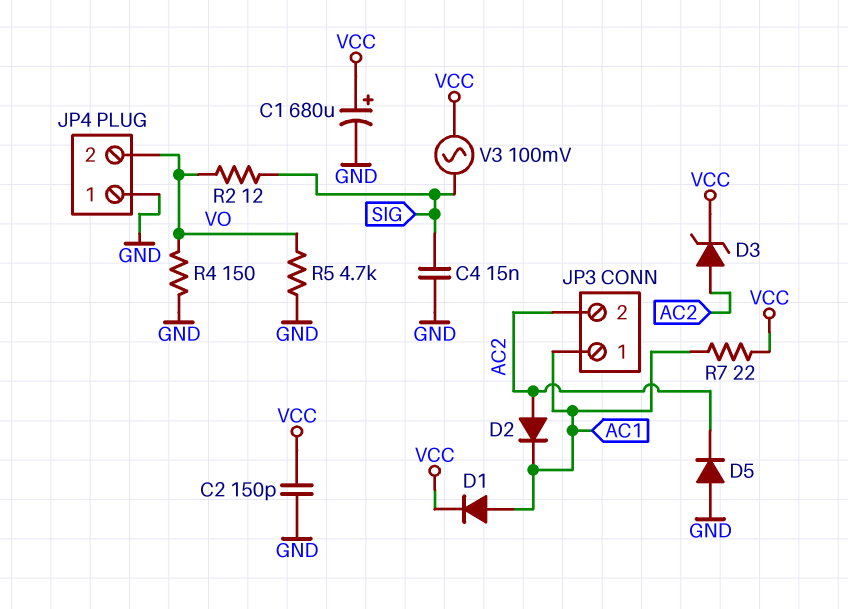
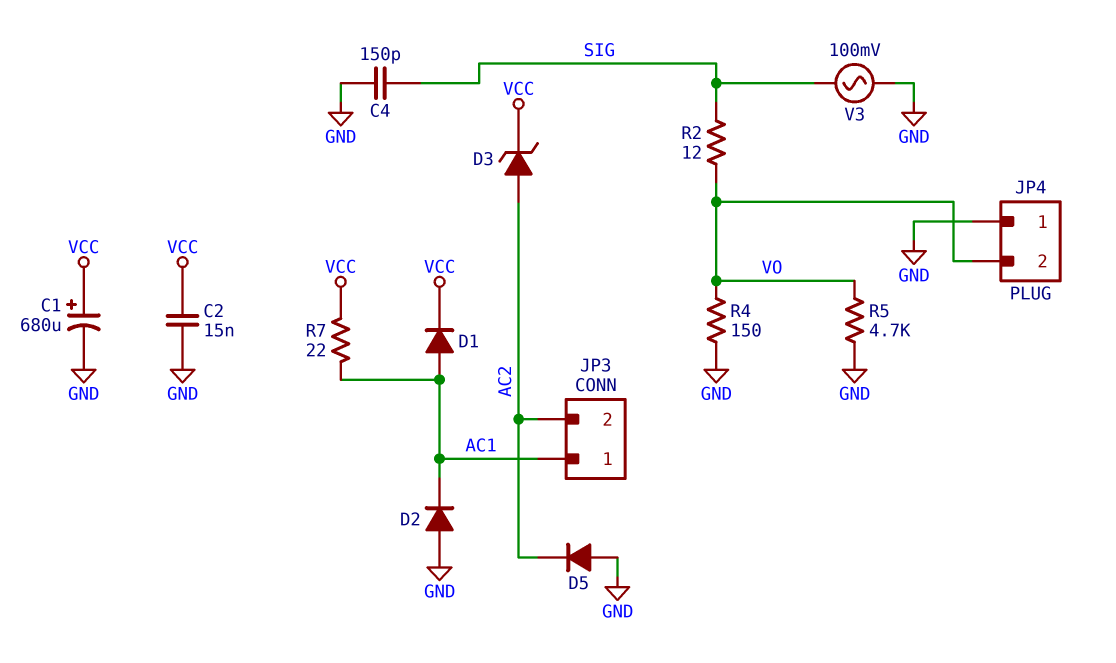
C2: 150pF (GND, VCC) -> 15nF (GND, VCC)
C4: 15nF (GND, SIG) -> 150pF (GND, SIG)
D2: diode (A AC2, K AC1) -> diode (A GND, K AC1)
V3: AC 100mV (SIG, VCC) -> AC 100mV (GND, SIG)

